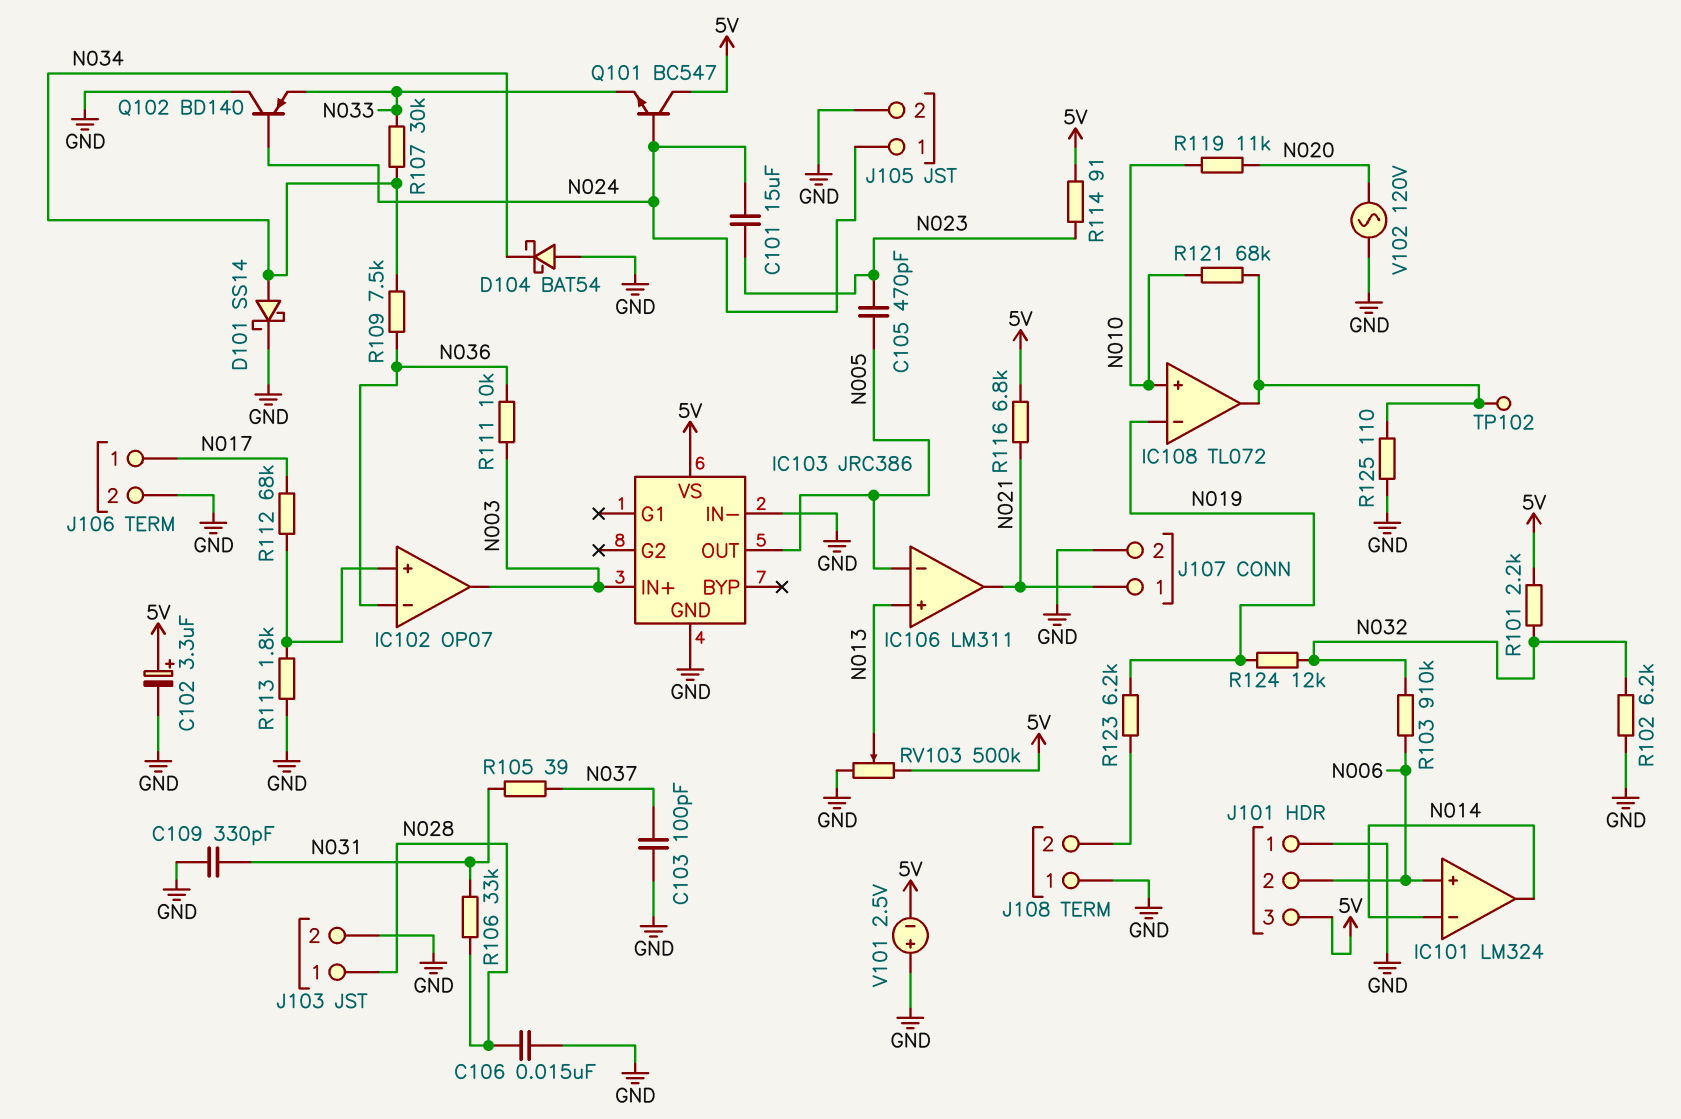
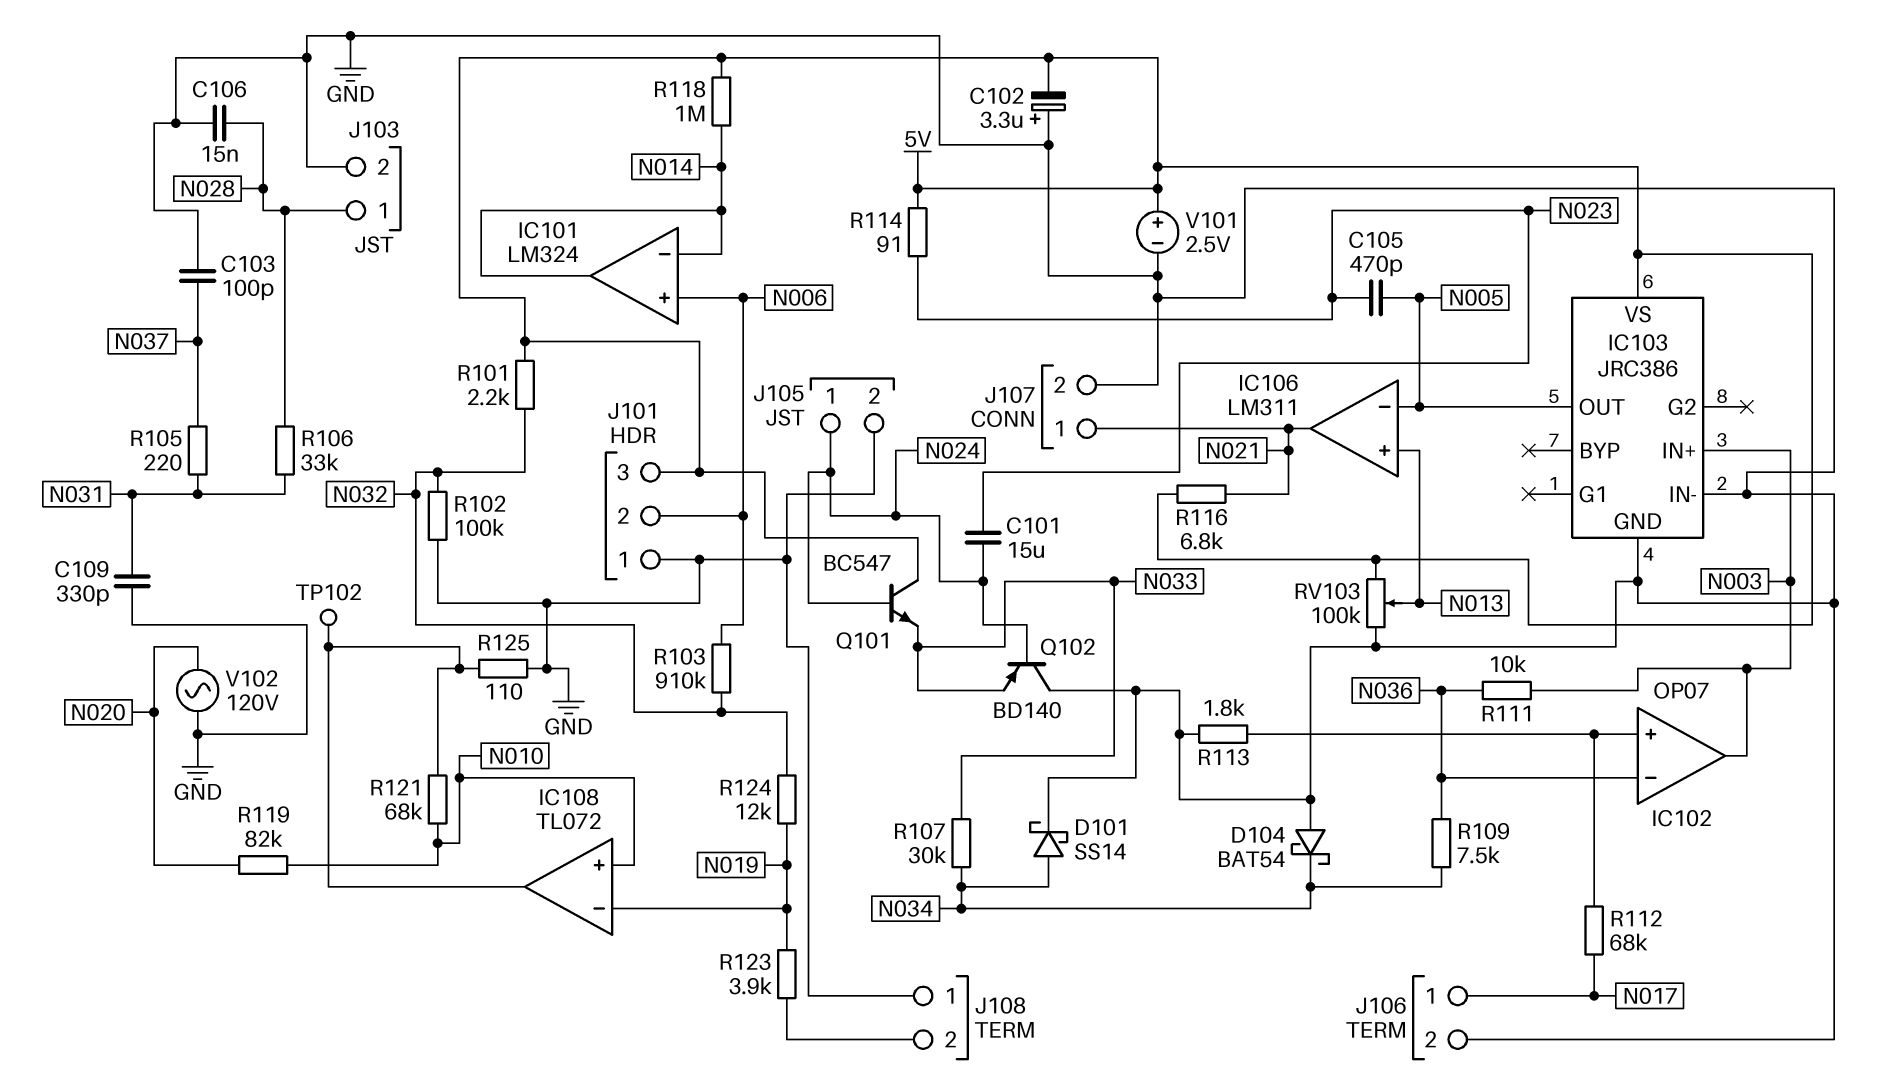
C102: 3.3uF (plus 5V, minus GND) -> 3.3uF (plus GND, minus 5V)
R102: 6.2k (GND, N032) -> 100k (GND, N032)
R105: 39 (N031, N037) -> 220 (N031, N037)
R118: none -> 1M (5V, N014)
R119: 11k (N010, N020) -> 82k (N010, N020)
R123: 6.2k (J108/2, N019) -> 3.9k (J108/2, N019)
RV103: 500k (5V, GND, wiper N013) -> 100k (5V, GND, wiper N013)
V101: 2.5V (plus GND, minus 5V) -> 2.5V (plus 5V, minus GND)

